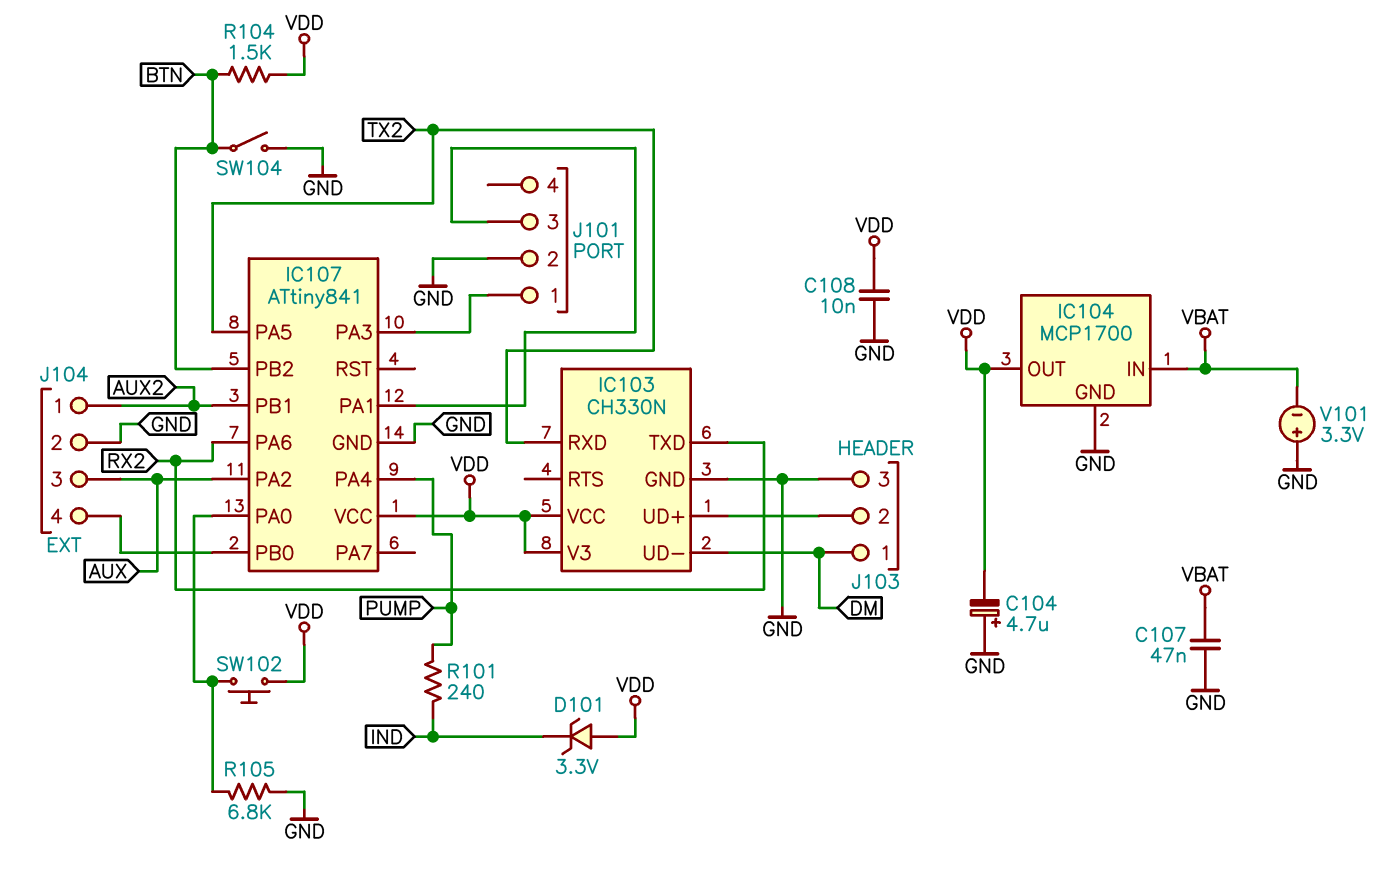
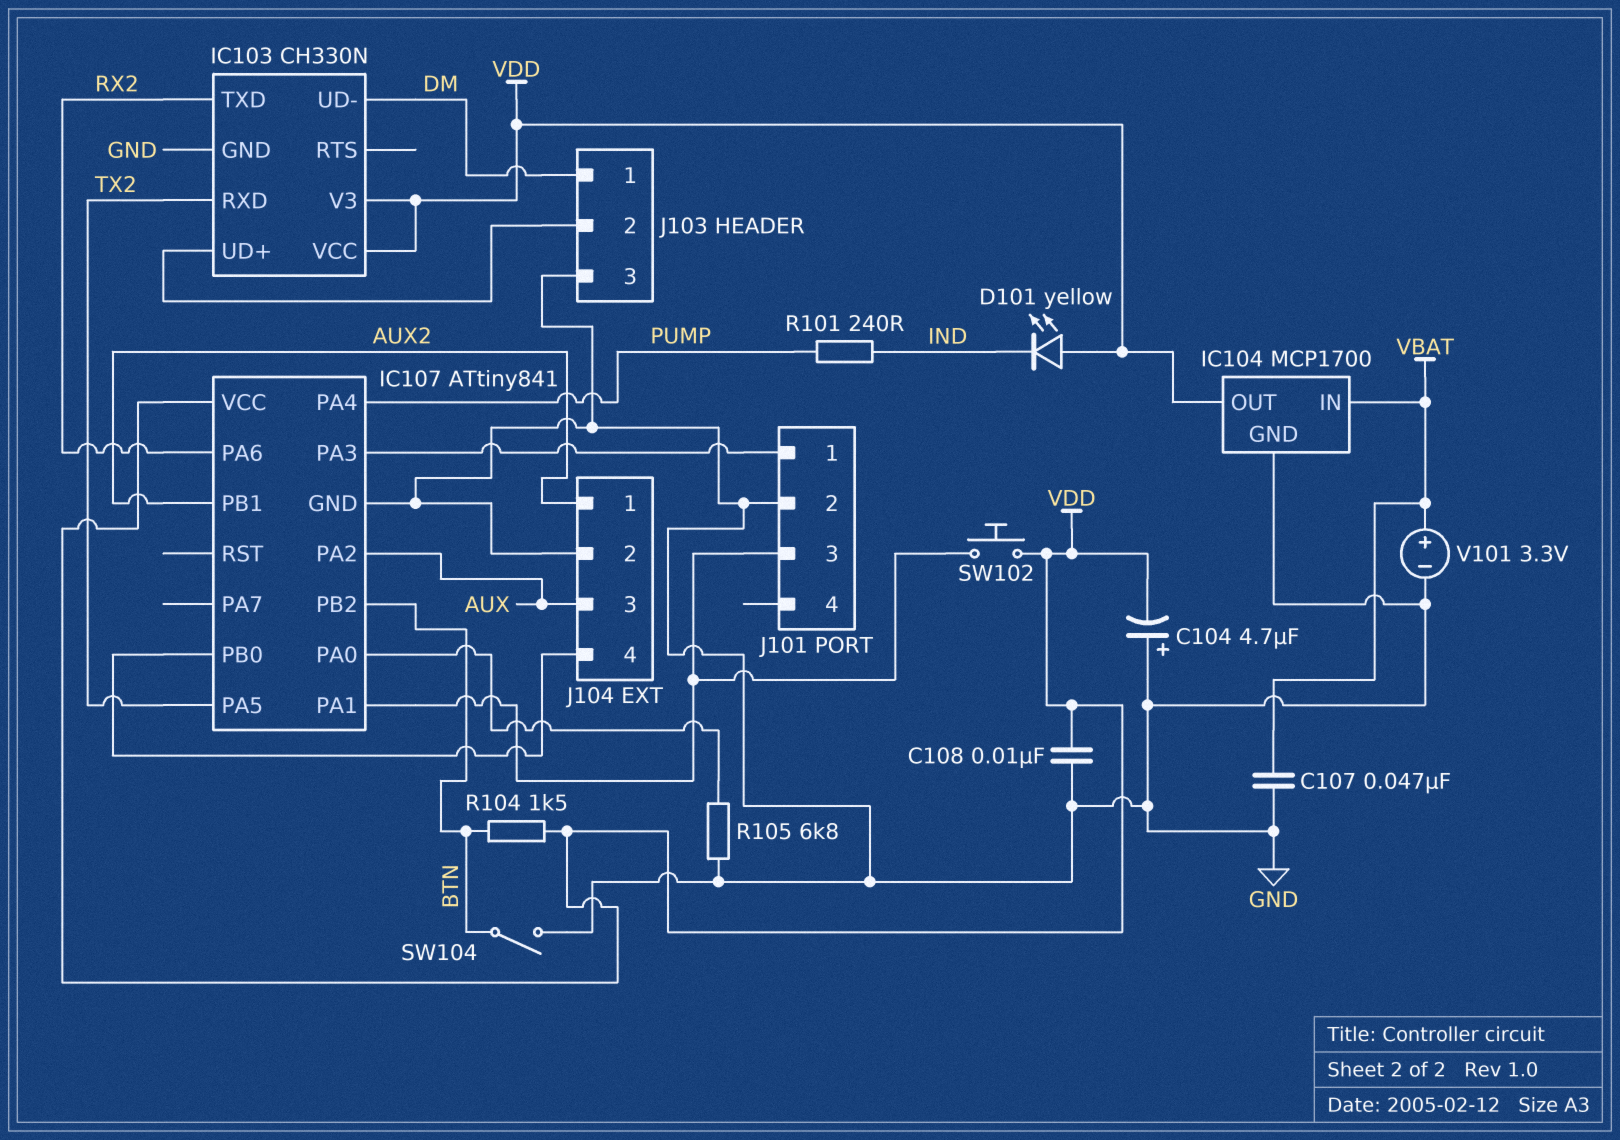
D101: zener 3.3V (A VDD, K IND) -> LED yellow (A VDD, K IND)
SW102: button (IC107/PA0, VDD) -> button (IC107/PA1, VDD)
V101: 3.3V (plus GND, minus VBAT) -> 3.3V (plus VBAT, minus GND)

